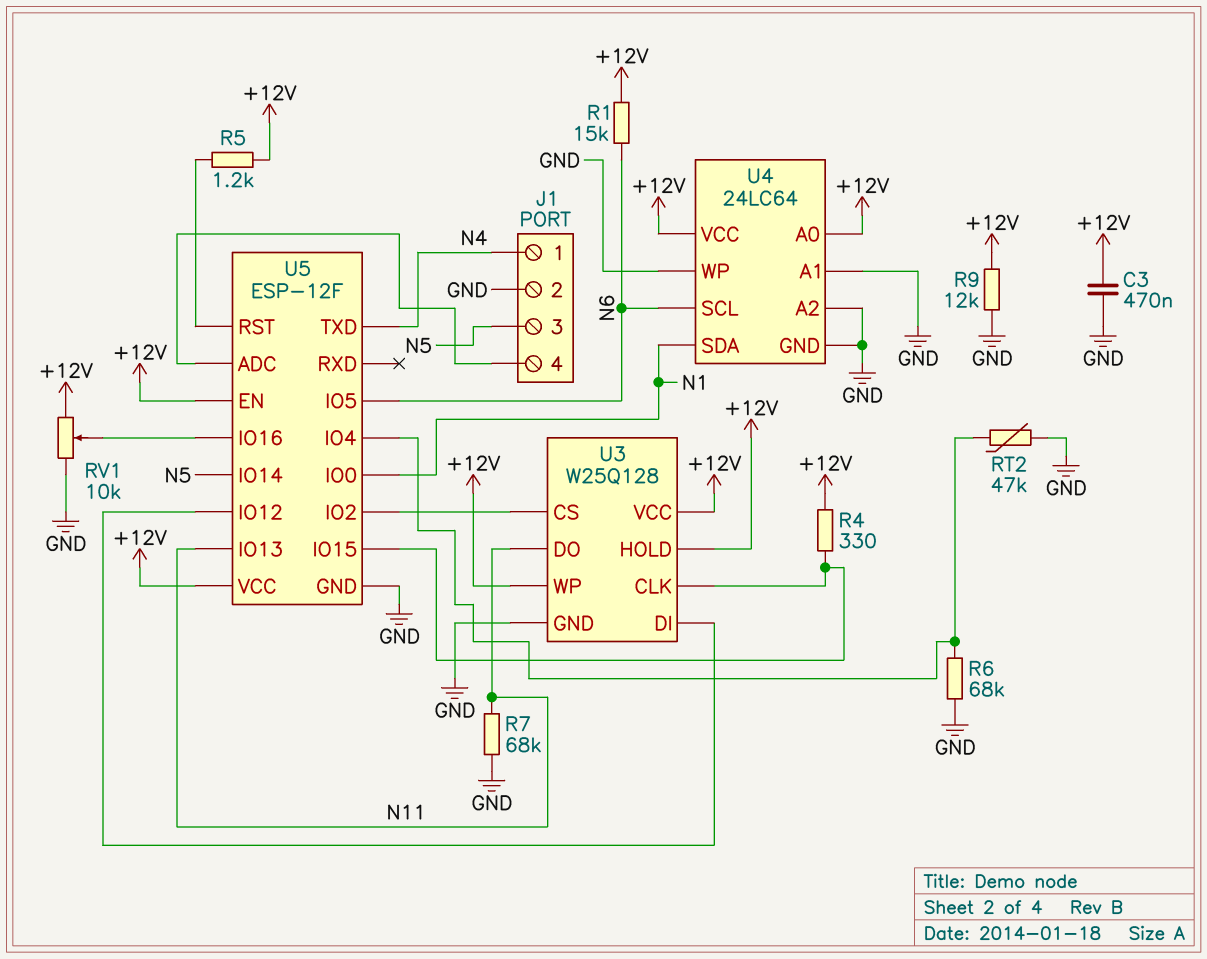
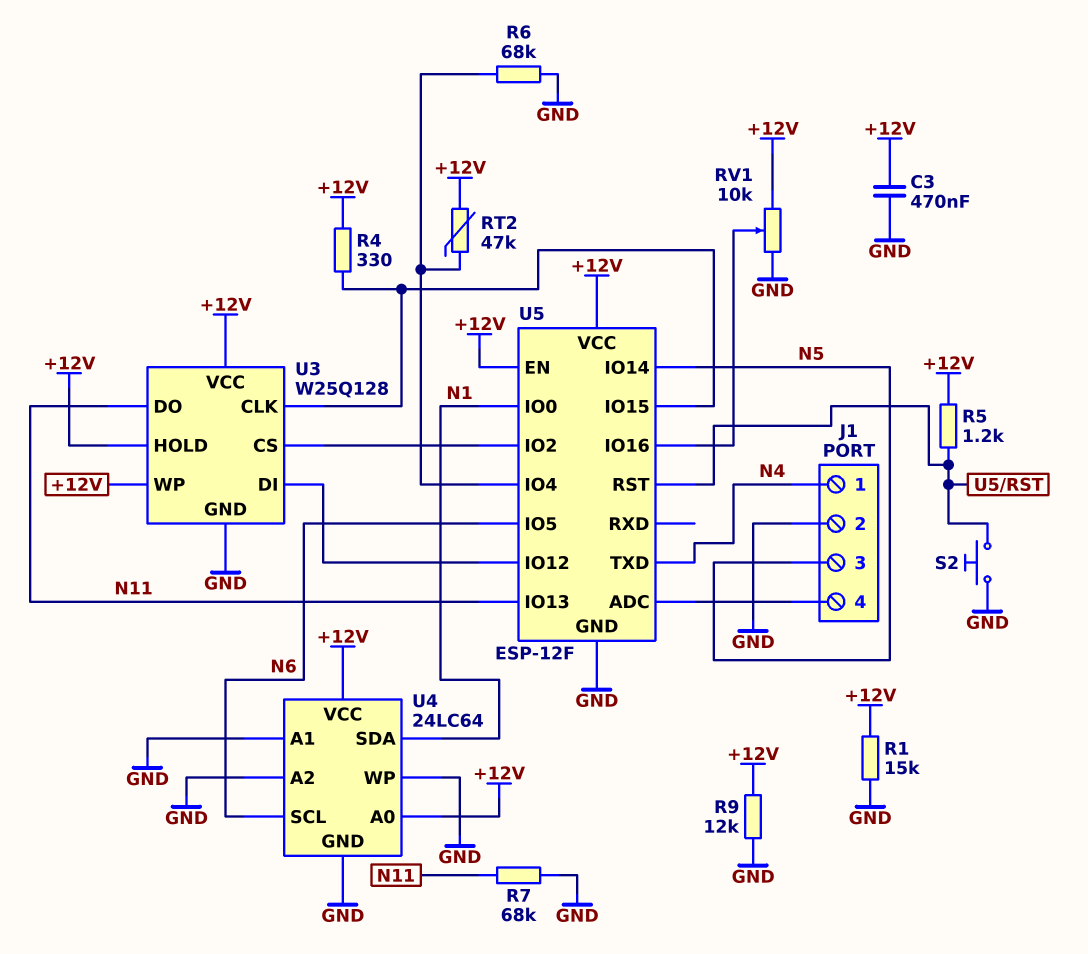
R1: 15k (+12V, N6) -> 15k (+12V, GND)
RT2: 47k (GND, U5/IO4) -> 47k (+12V, U5/IO4)
S2: none -> button (GND, U5/RST)

